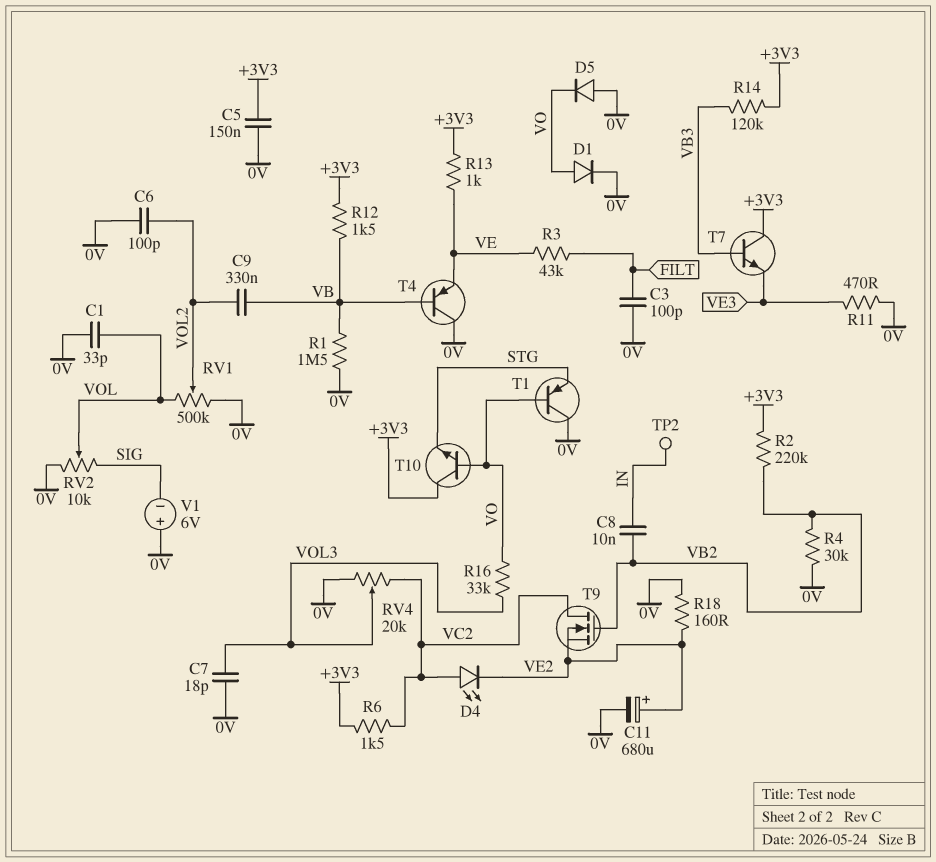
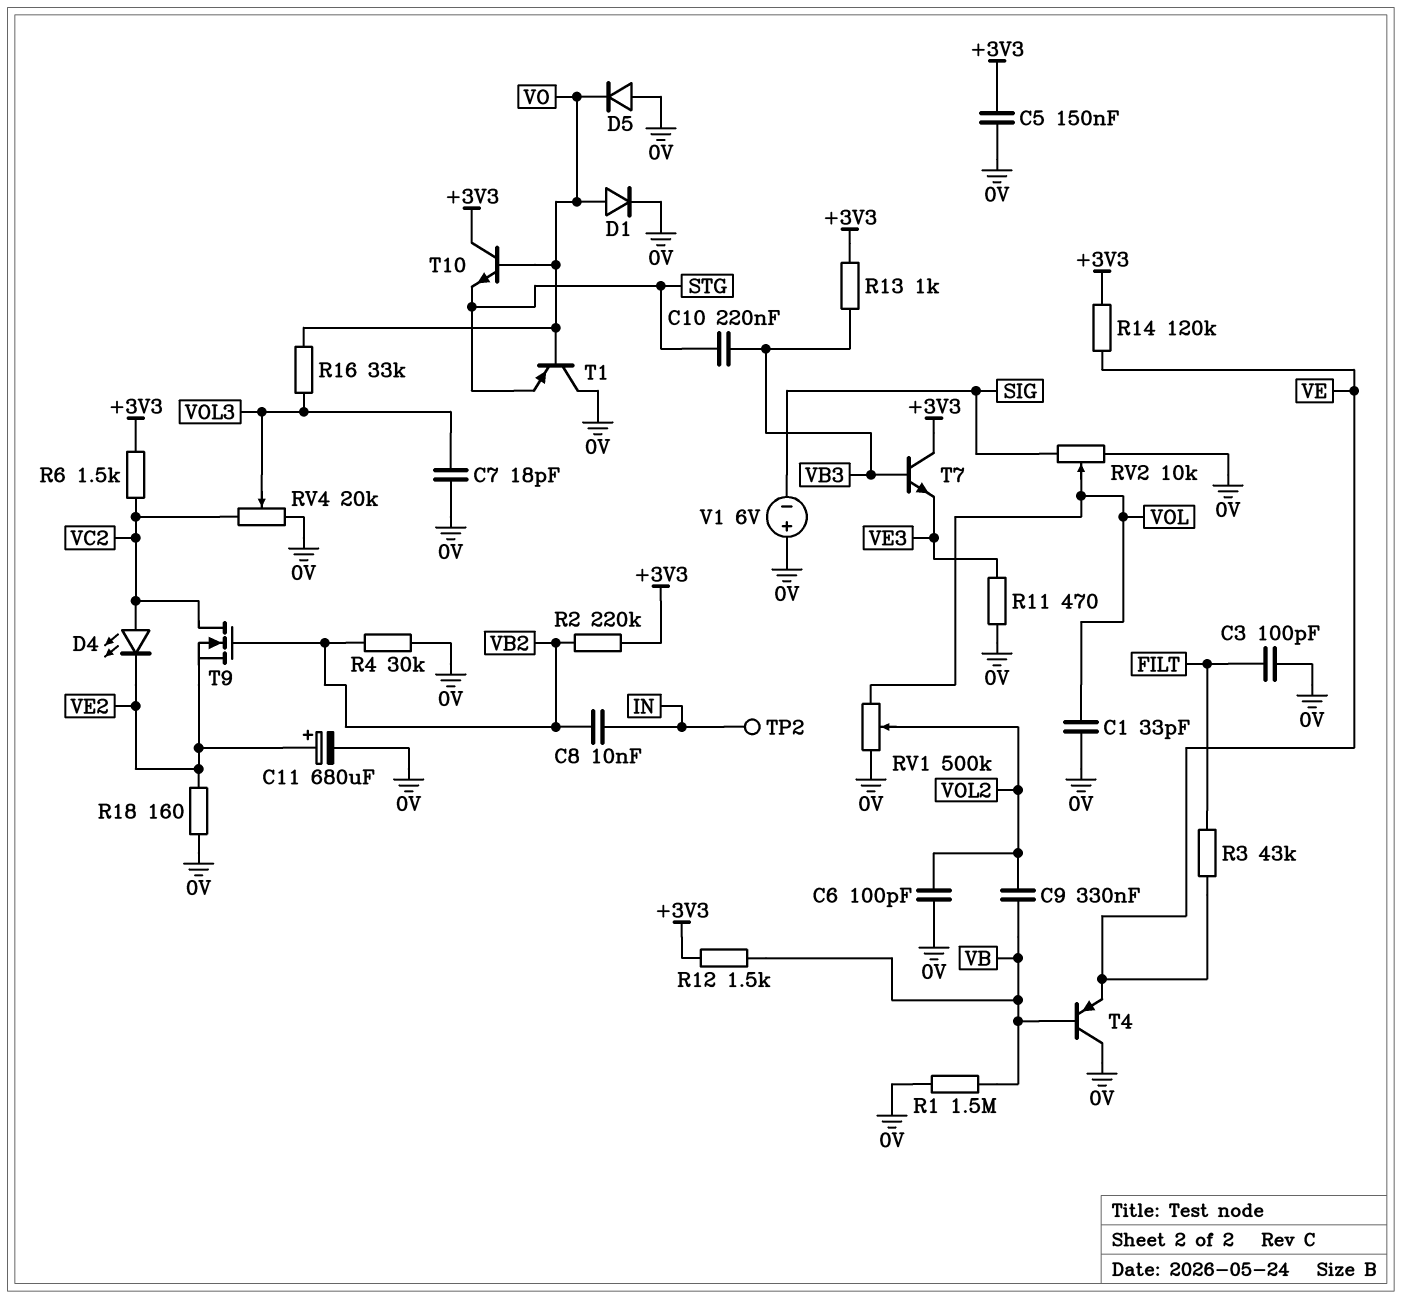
C10: none -> 220nF (STG, VB3)
R13: 1k (+3V3, VE) -> 1k (+3V3, VB3)
R14: 120k (+3V3, VB3) -> 120k (+3V3, VE)

